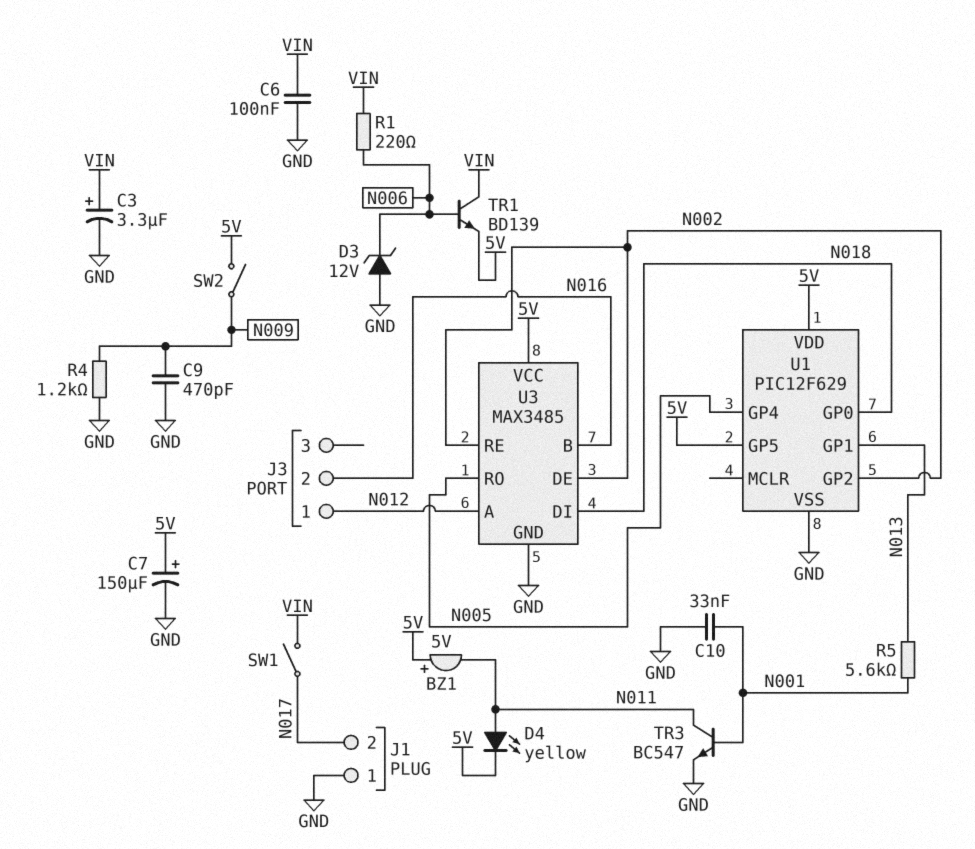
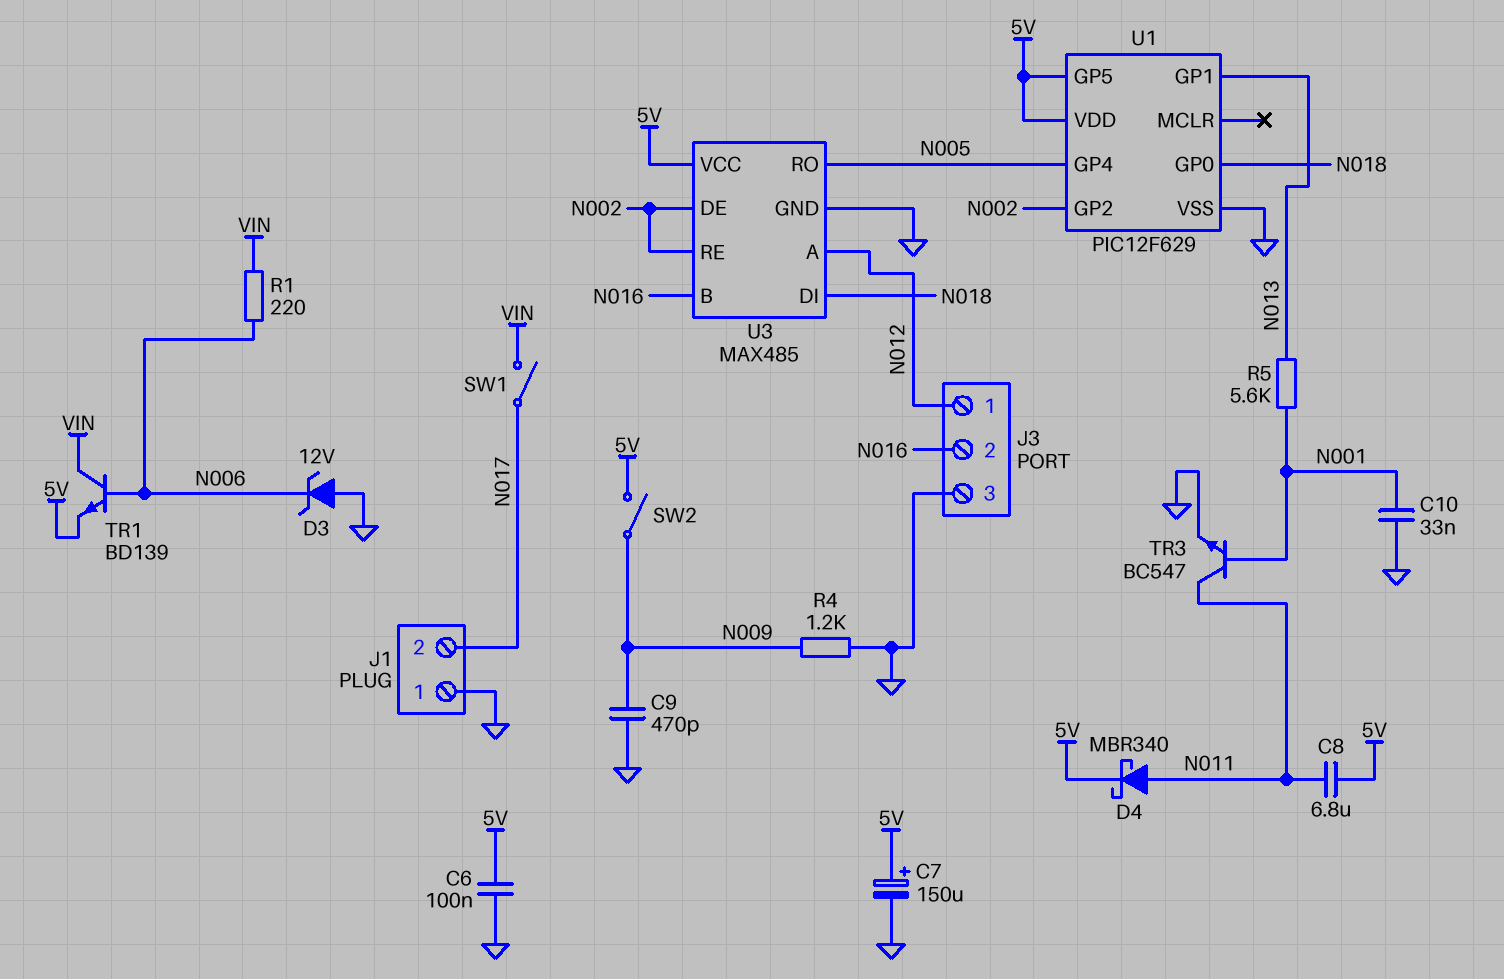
BZ1: buzzer 5V (plus 5V, minus N011) -> none
C3: 3.3uF (plus VIN, minus GND) -> none
C6: 100nF (GND, VIN) -> 100nF (5V, GND)
C8: none -> 6.8uF (5V, N011)
D4: LED yellow (A N011, K 5V) -> schottky MBR340 (A N011, K 5V)
J3 pin 3: none -> GND
U3: MAX3485 -> MAX485

